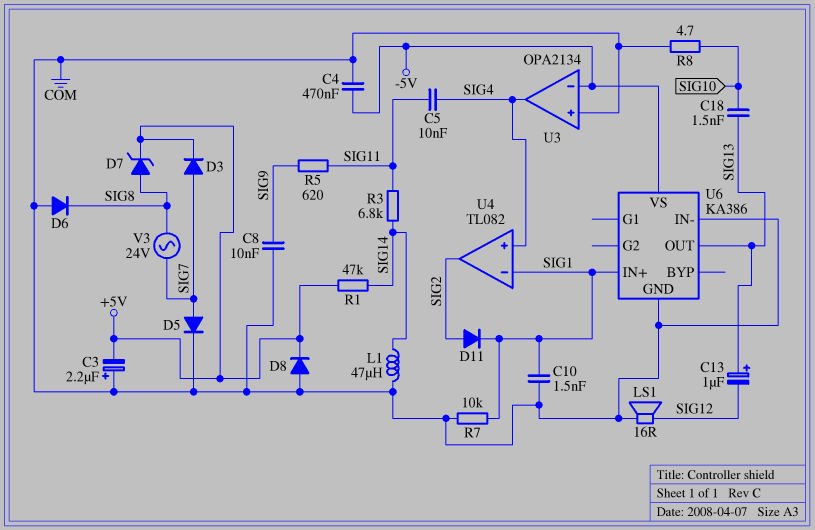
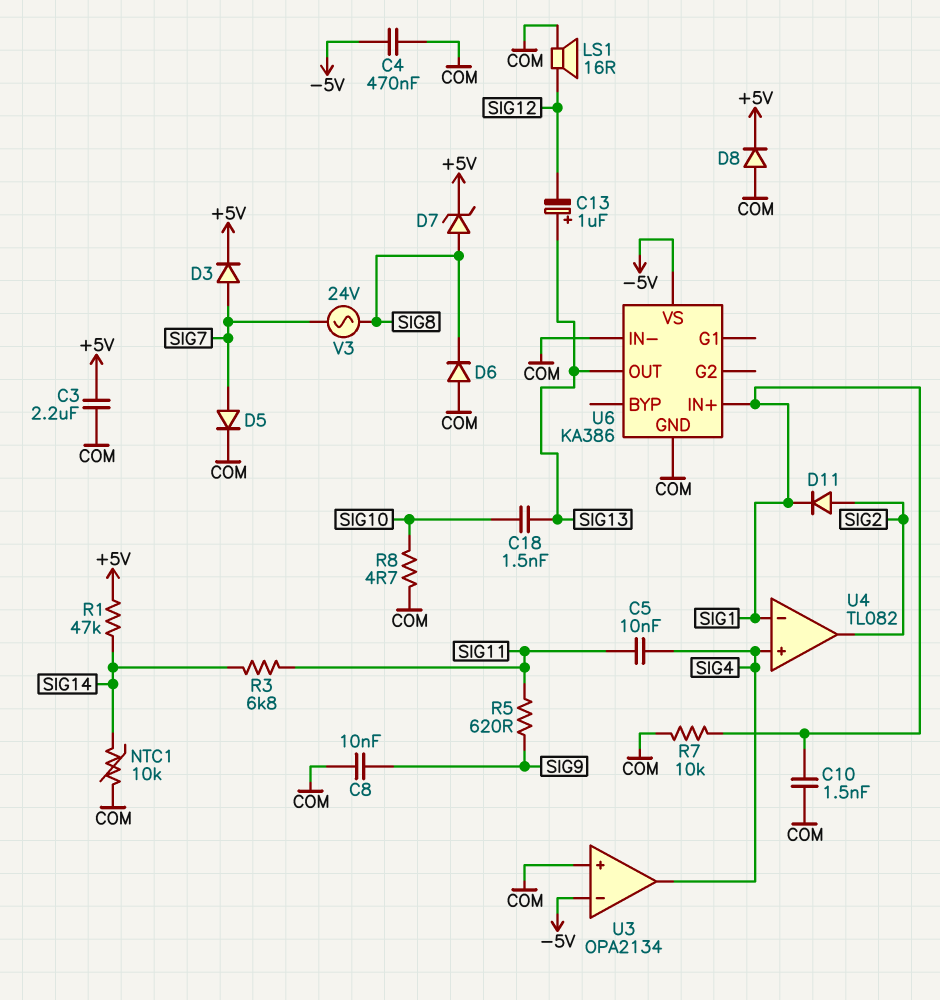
C3: 2.2uF (plus COM, minus +5V) -> 2.2uF (+5V, COM)
L1: 47uH (COM, SIG14) -> none
NTC1: none -> 10k (COM, SIG14)

